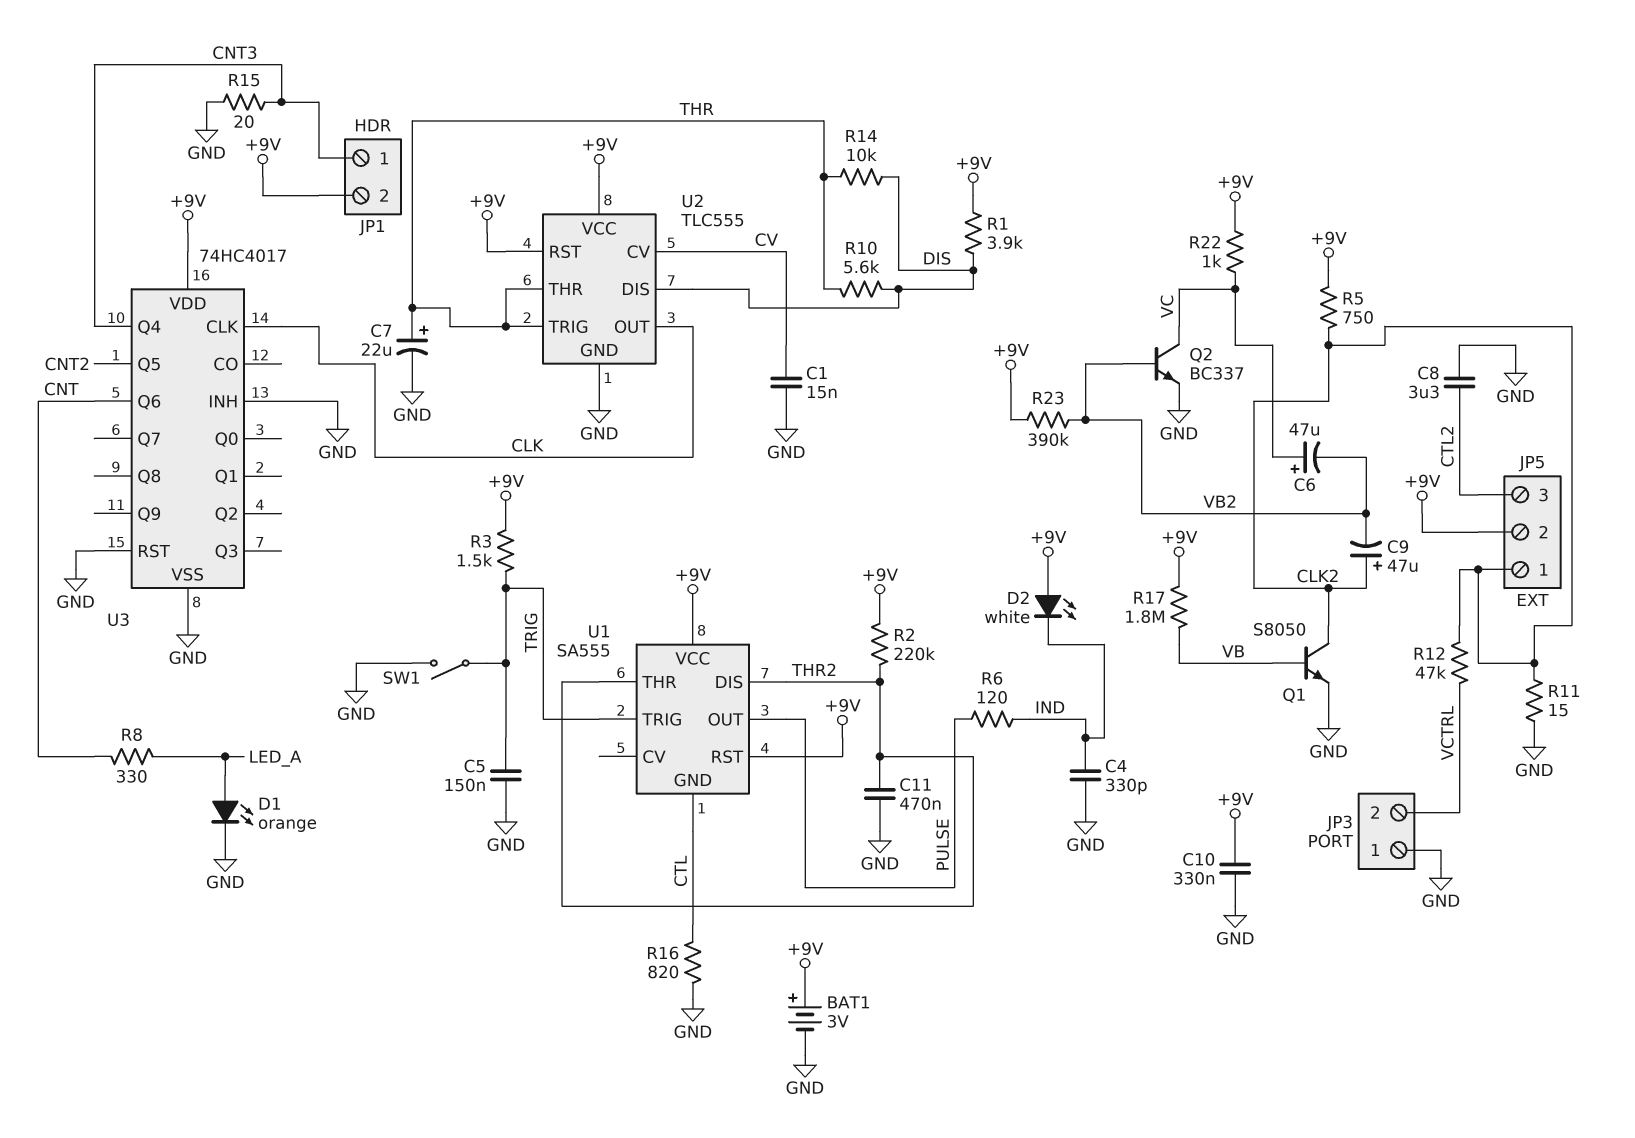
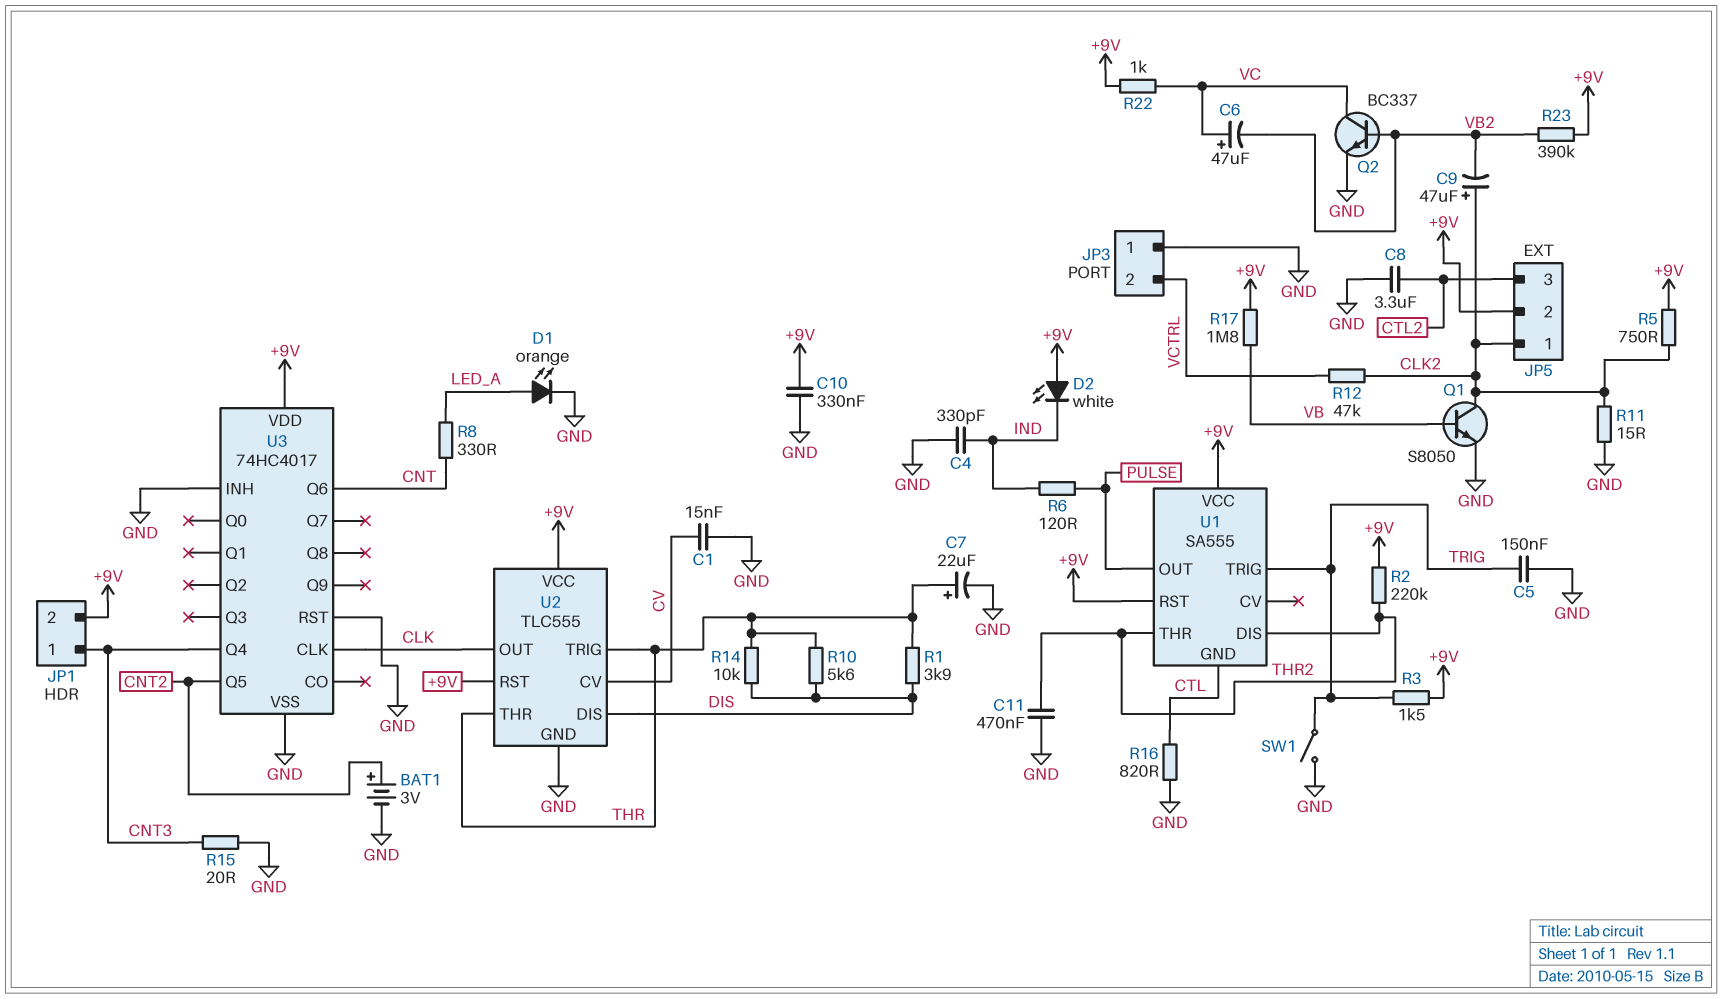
BAT1: 3V (plus +9V, minus GND) -> 3V (plus CNT2, minus GND)
R1: 3.9k (+9V, DIS) -> 3.9k (DIS, THR)

